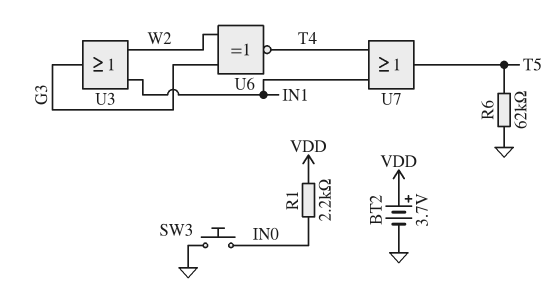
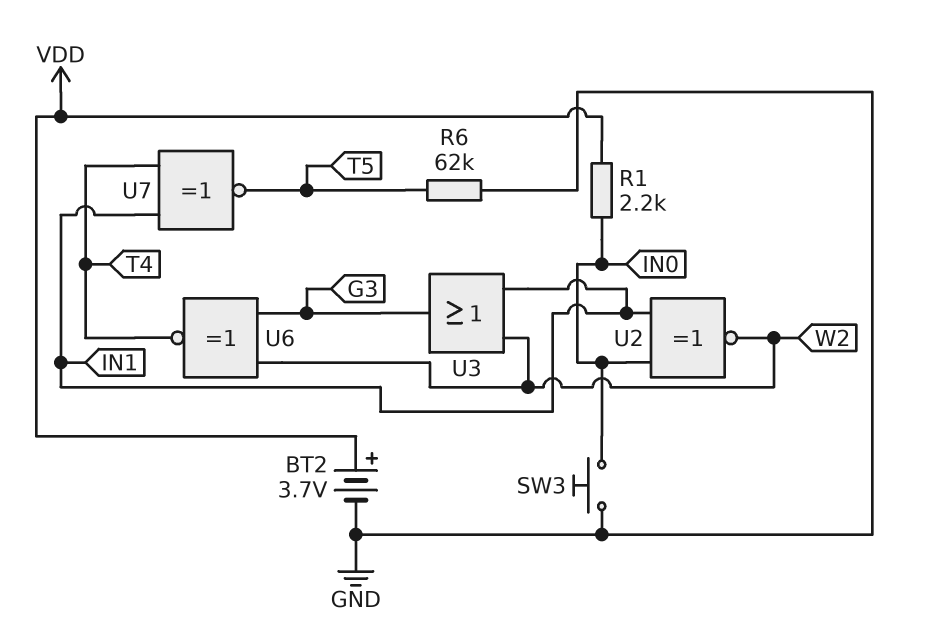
U2: none -> XNOR (in IN0, in IN1, out W2)
U7: OR (in IN1, in T4, out T5) -> XNOR (in IN1, in T4, out T5)

